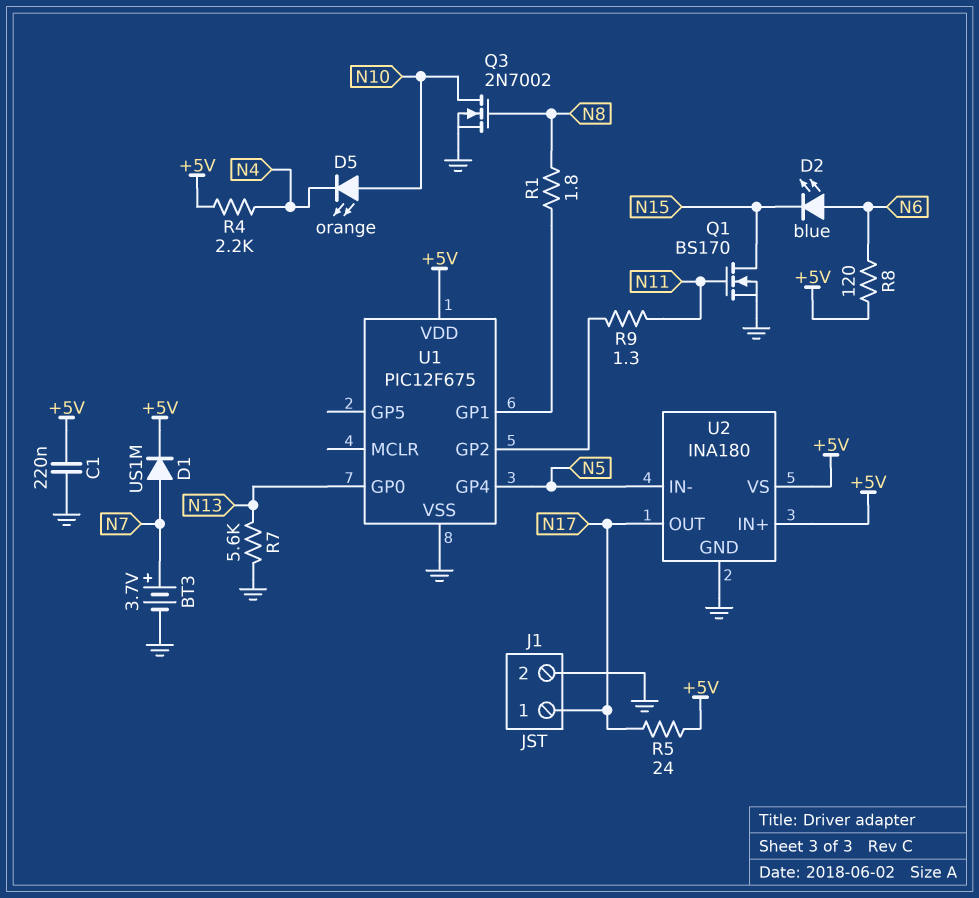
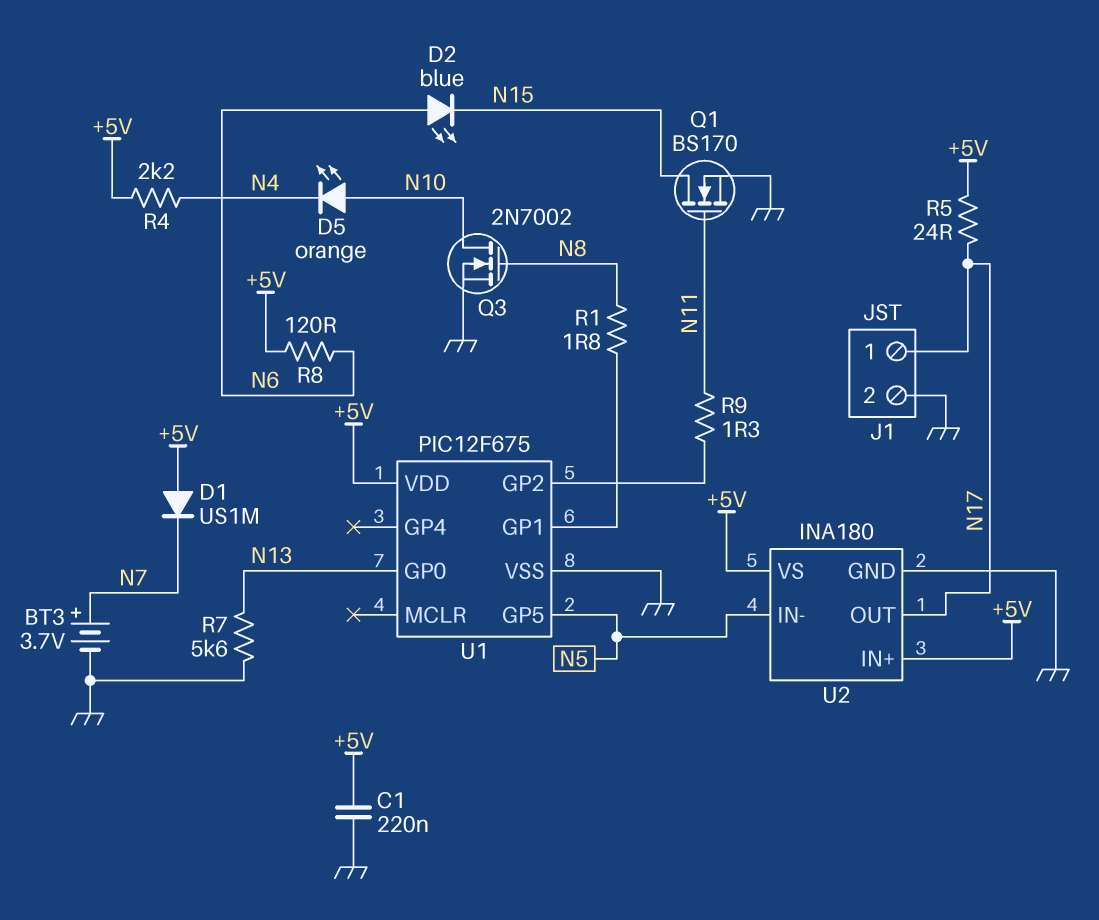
D1: diode US1M (A N7, K +5V) -> diode US1M (A +5V, K N7)
U1 pin GP4: N5 -> none
U1 pin GP5: none -> N5

